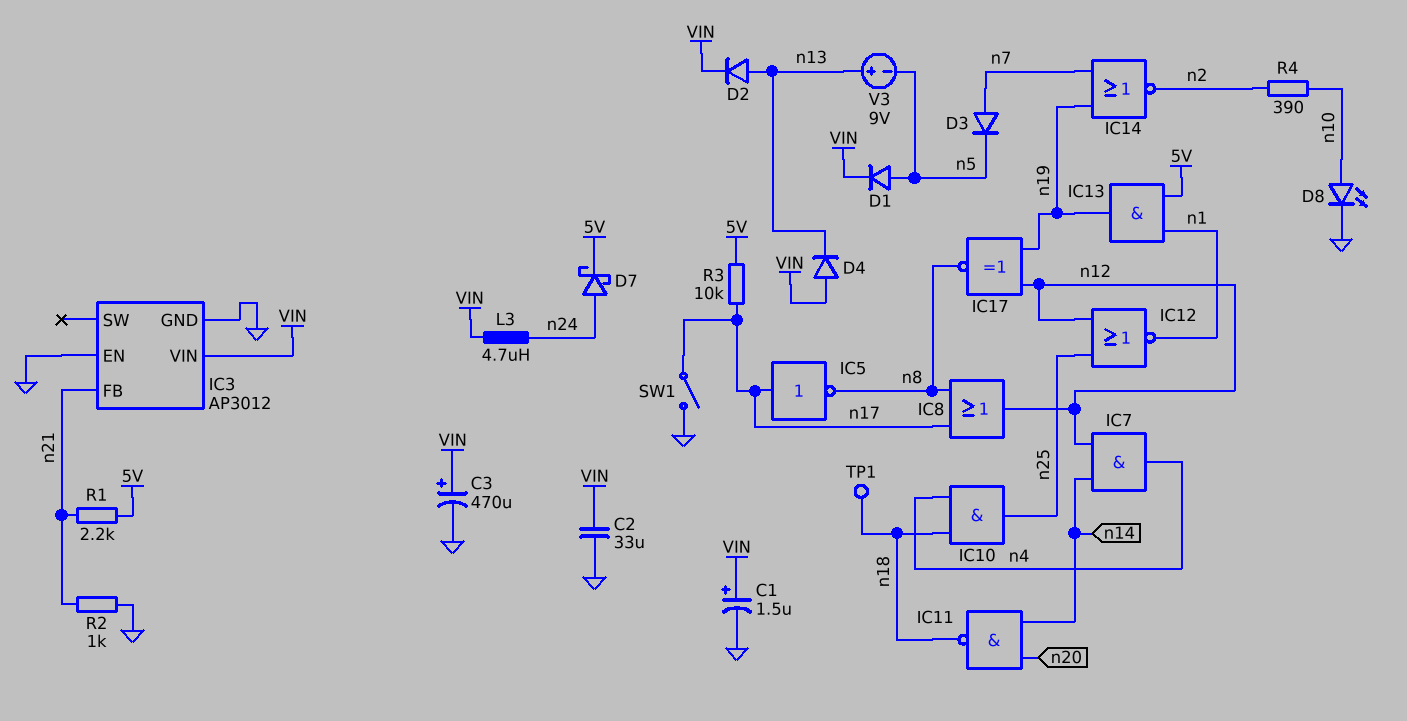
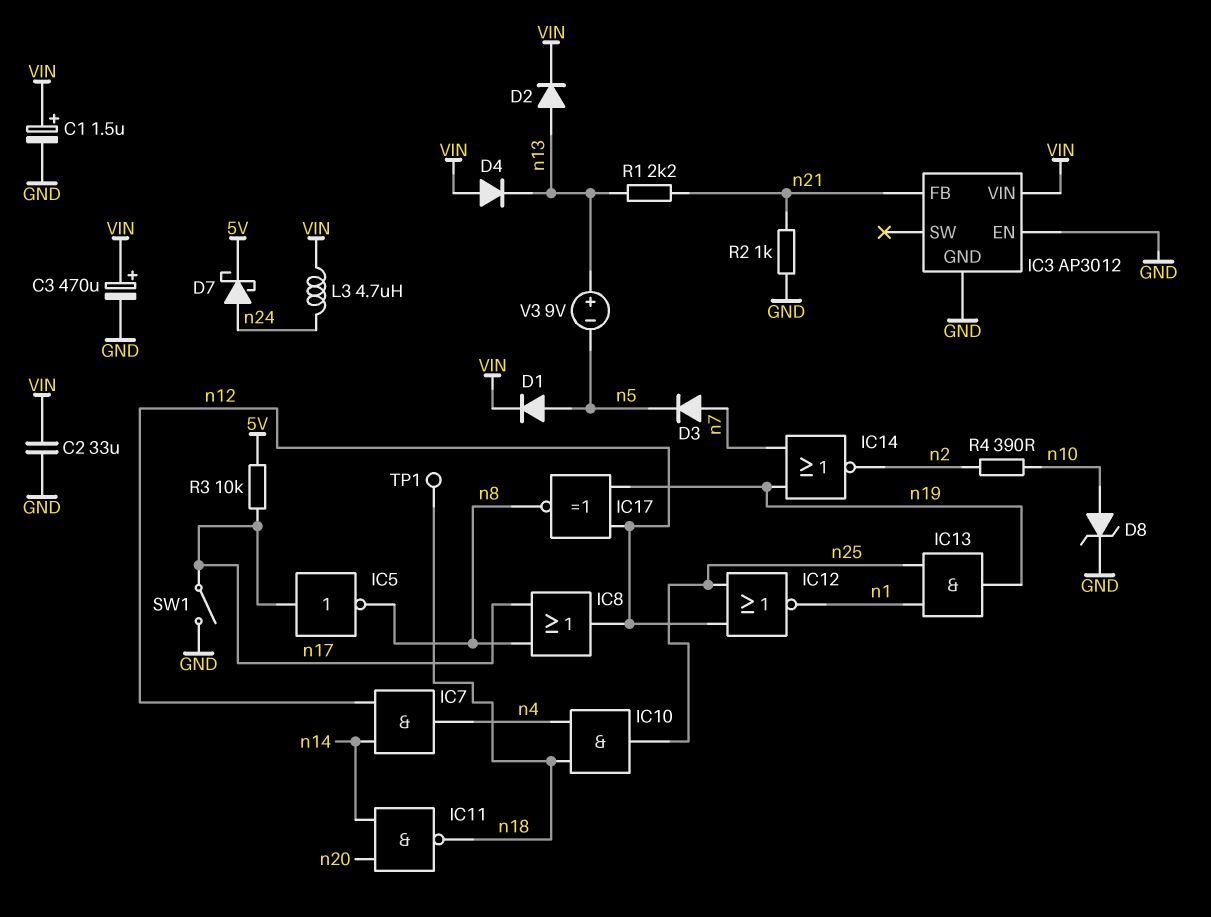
D8: LED (A n10, K GND) -> zener (A n10, K GND)
IC13: AND (in 5V, in n1, out n19) -> AND (in n1, in n25, out n19)
R1: 2.2k (5V, n21) -> 2.2k (n13, n21)

